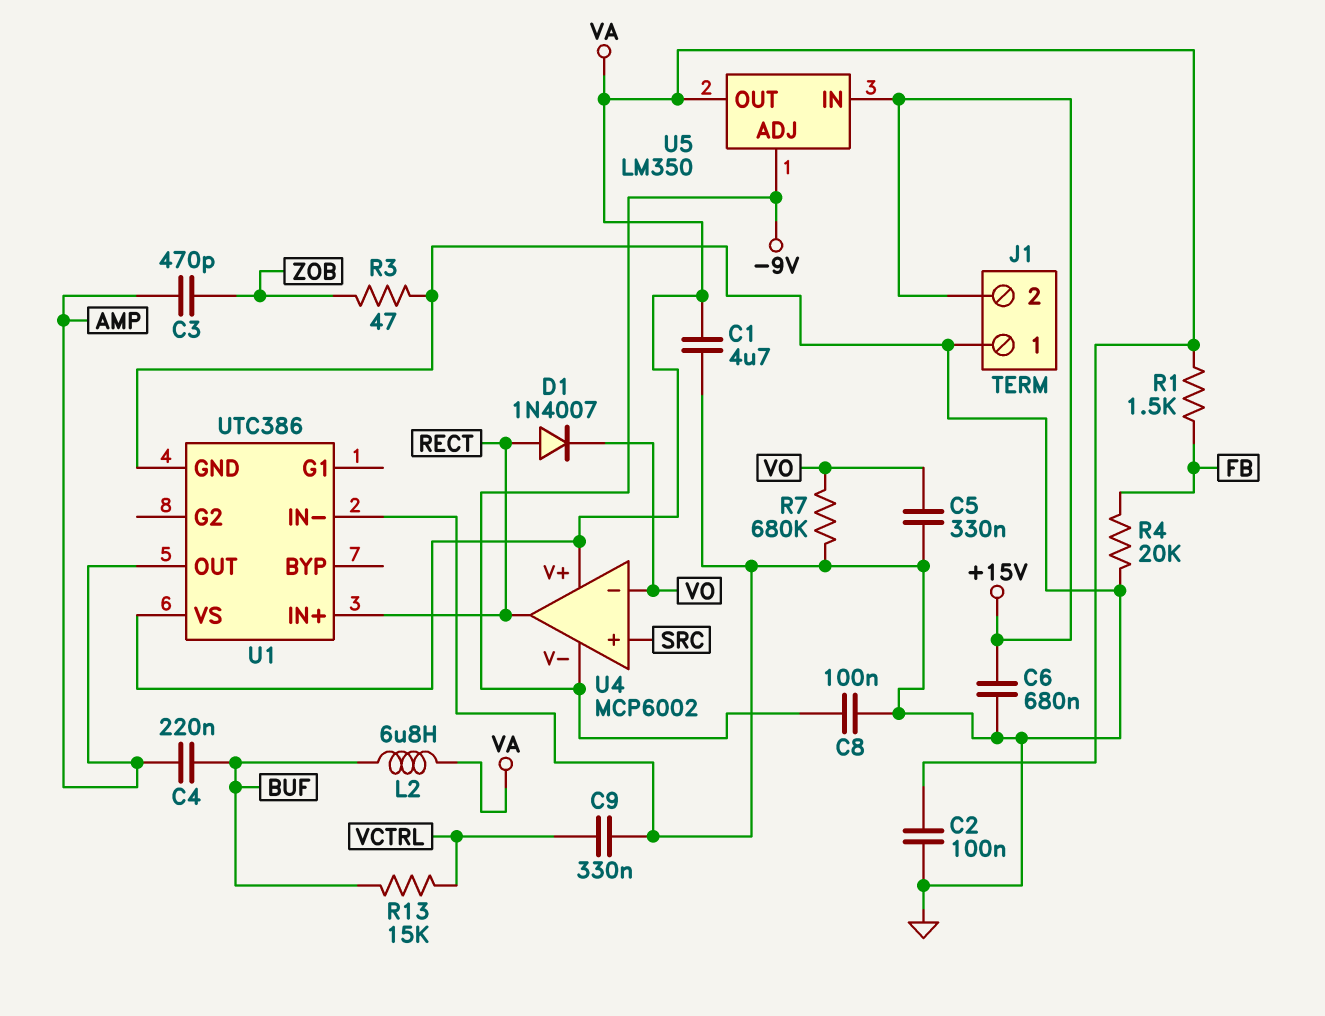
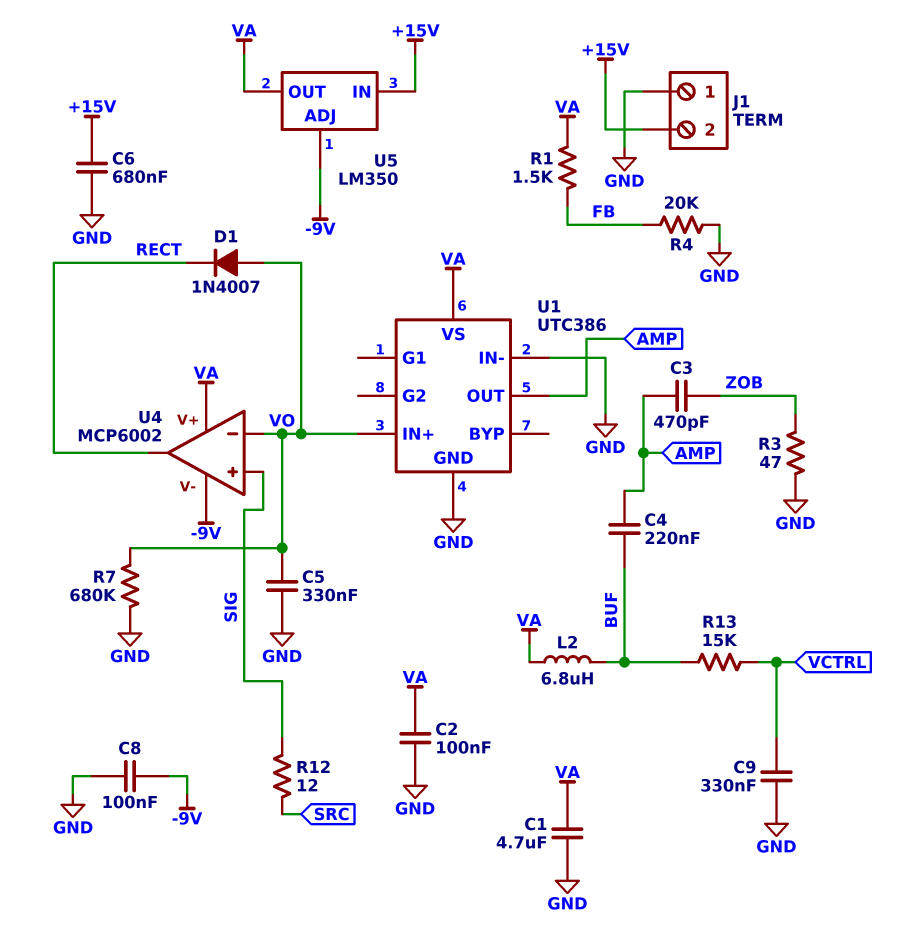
D1: diode 1N4007 (A RECT, K VO) -> diode 1N4007 (A VO, K RECT)
R12: none -> 12 (SIG, SRC)
U1 pin IN+: RECT -> VO
U4 pin in+: SRC -> SIG

